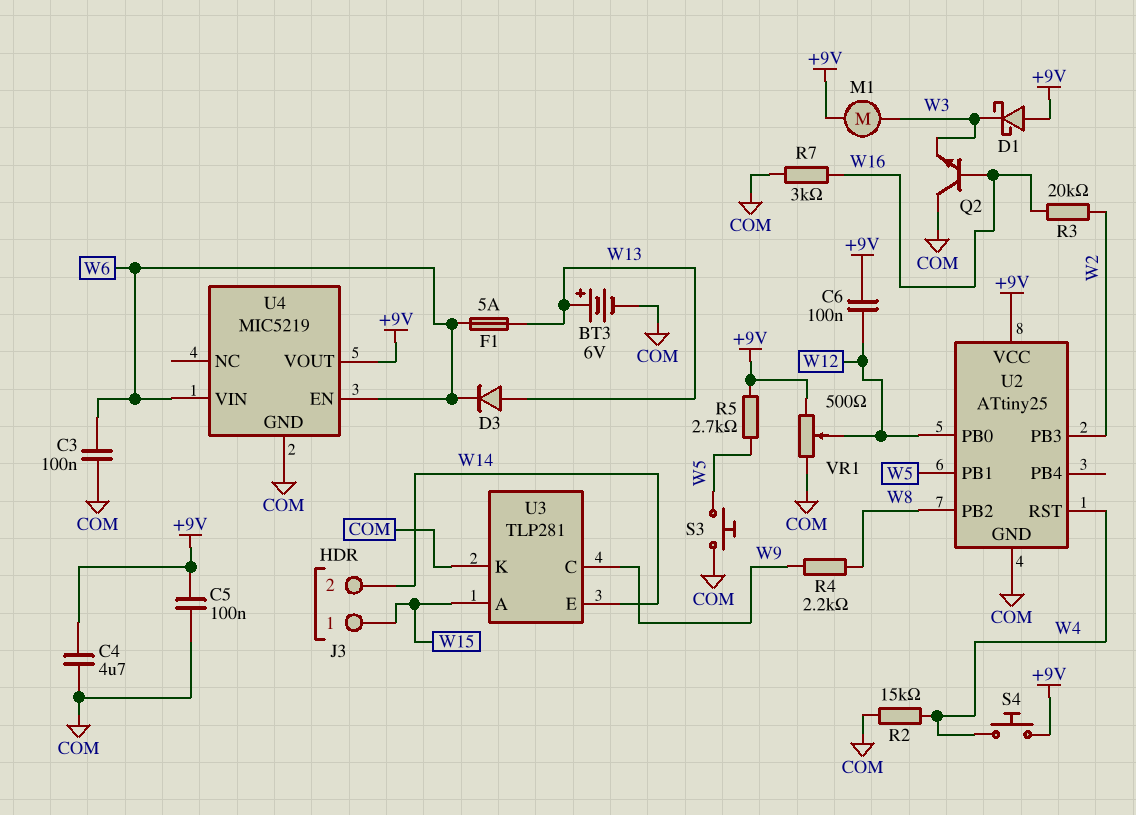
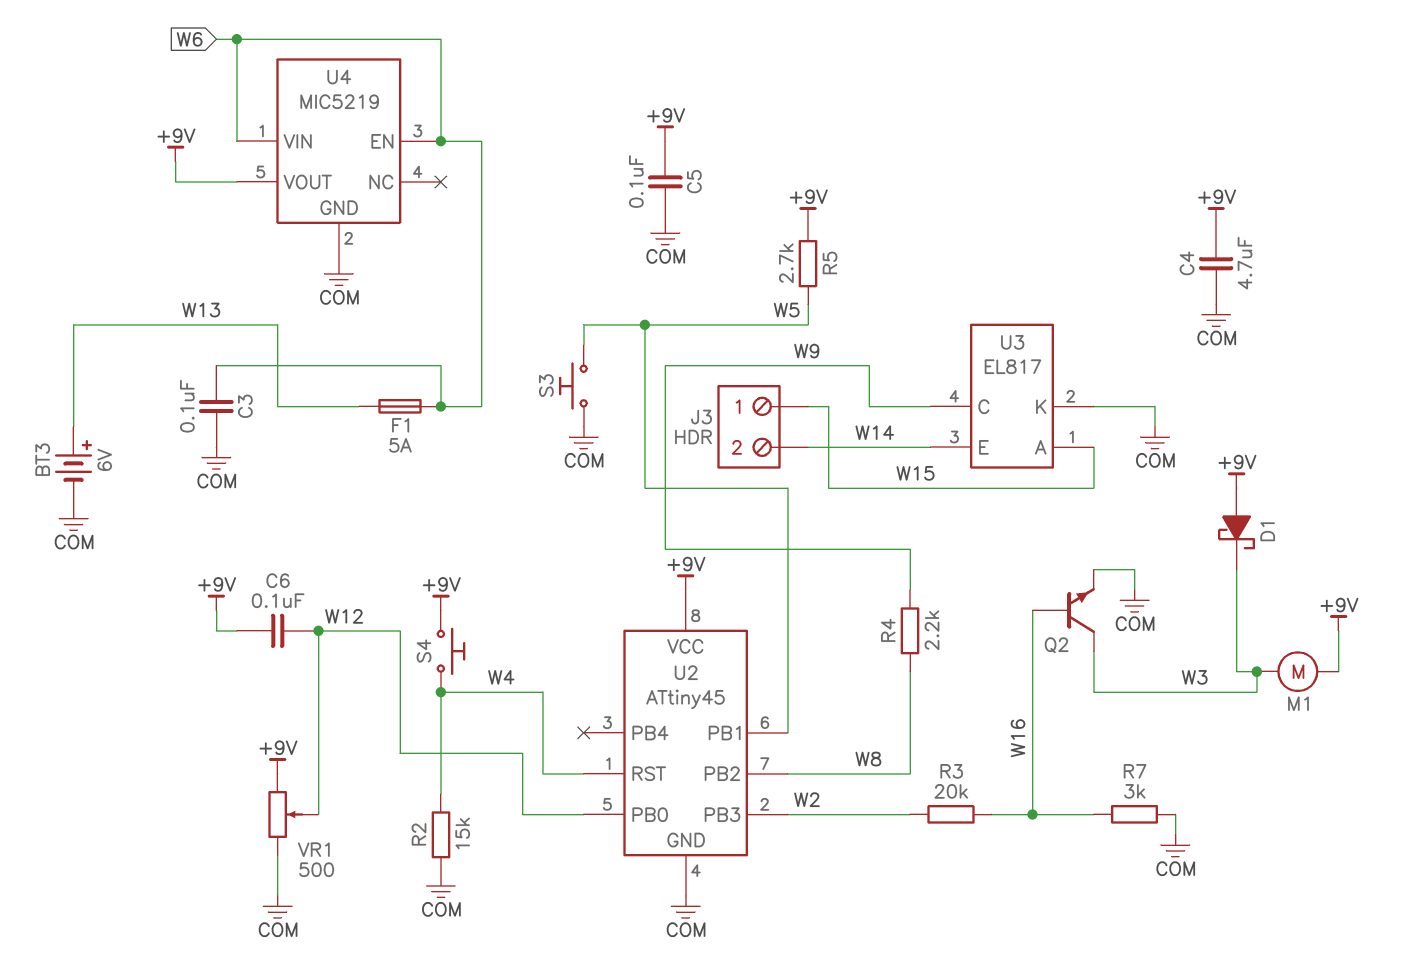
D3: diode (A W13, K W6) -> none
Q2: NPN (B W16, C COM, E W3) -> NPN (B W16, C W3, E COM)
U2: ATtiny25 -> ATtiny45
U3: TLP281 -> EL817

